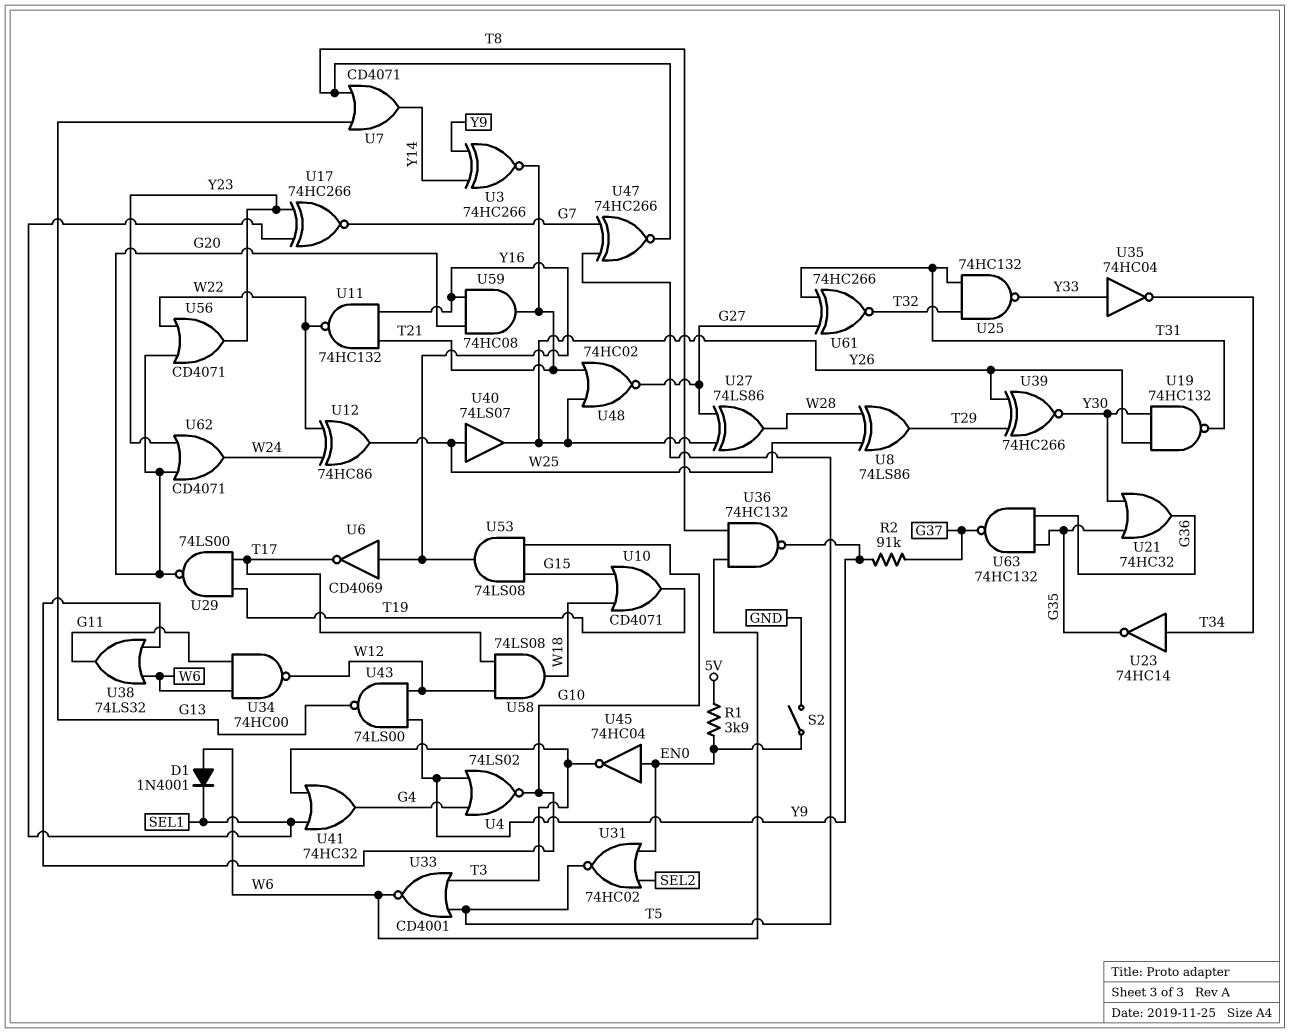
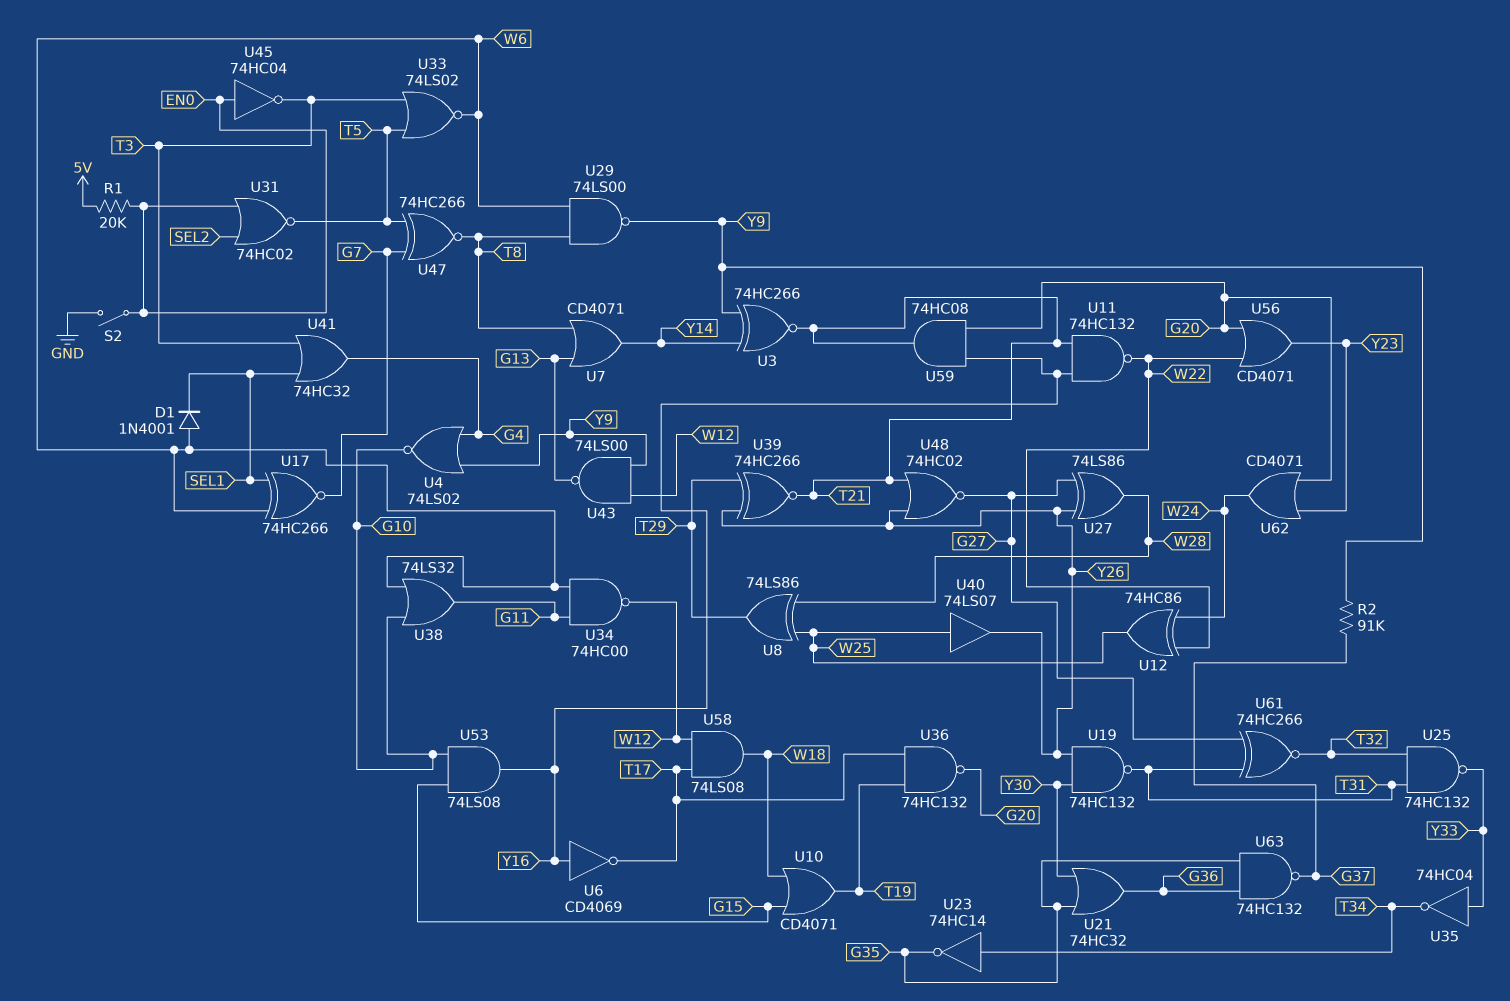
R1: 3.9k (5V, EN0) -> 20k (5V, EN0)
U17: XNOR 74HC266 (in SEL1, in Y23, out G7) -> XNOR 74HC266 (in SEL1, in W6, out G7)
U29: NAND 74LS00 (in T17, in T19, out G20) -> NAND 74LS00 (in T8, in W6, out Y9)
U33: NOR CD4001 (in T3, in T5, out W6) -> NOR 74LS02 (in T3, in T5, out W6)
U36: NAND 74HC132 (in T8, in W6, out Y9) -> NAND 74HC132 (in T17, in T19, out G20)
U39: XNOR 74HC266 (in T29, in Y26, out Y30) -> XNOR 74HC266 (in T29, in Y26, out T21)

